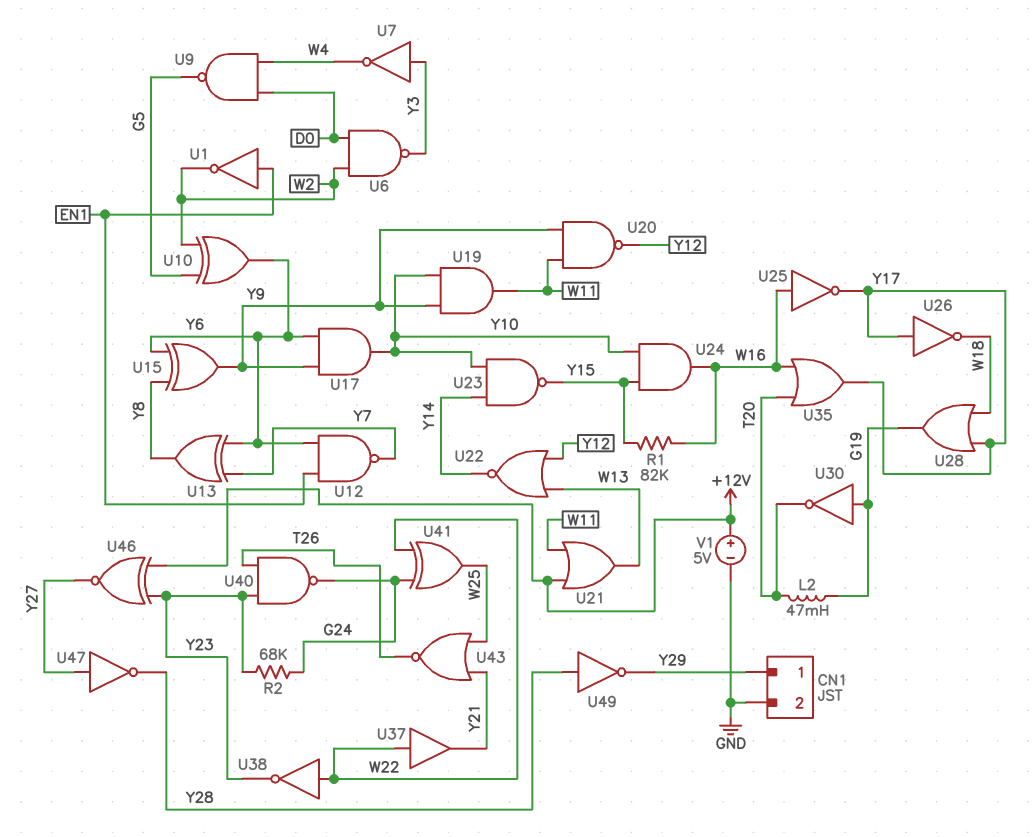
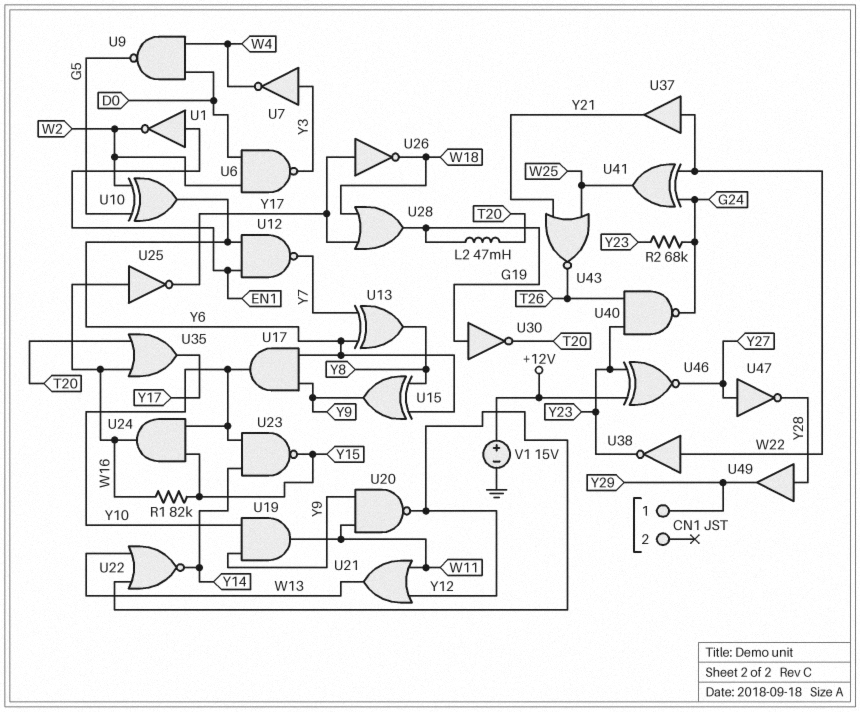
CN1 pin 2: GND -> none
U21: OR (in +12V, in W11, out W13) -> OR (in W11, in Y12, out W13)
U49: NOT (in Y28, out Y29) -> buffer (in Y28, out Y29)
V1: 5V (plus +12V, minus GND) -> 15V (plus +12V, minus GND)

